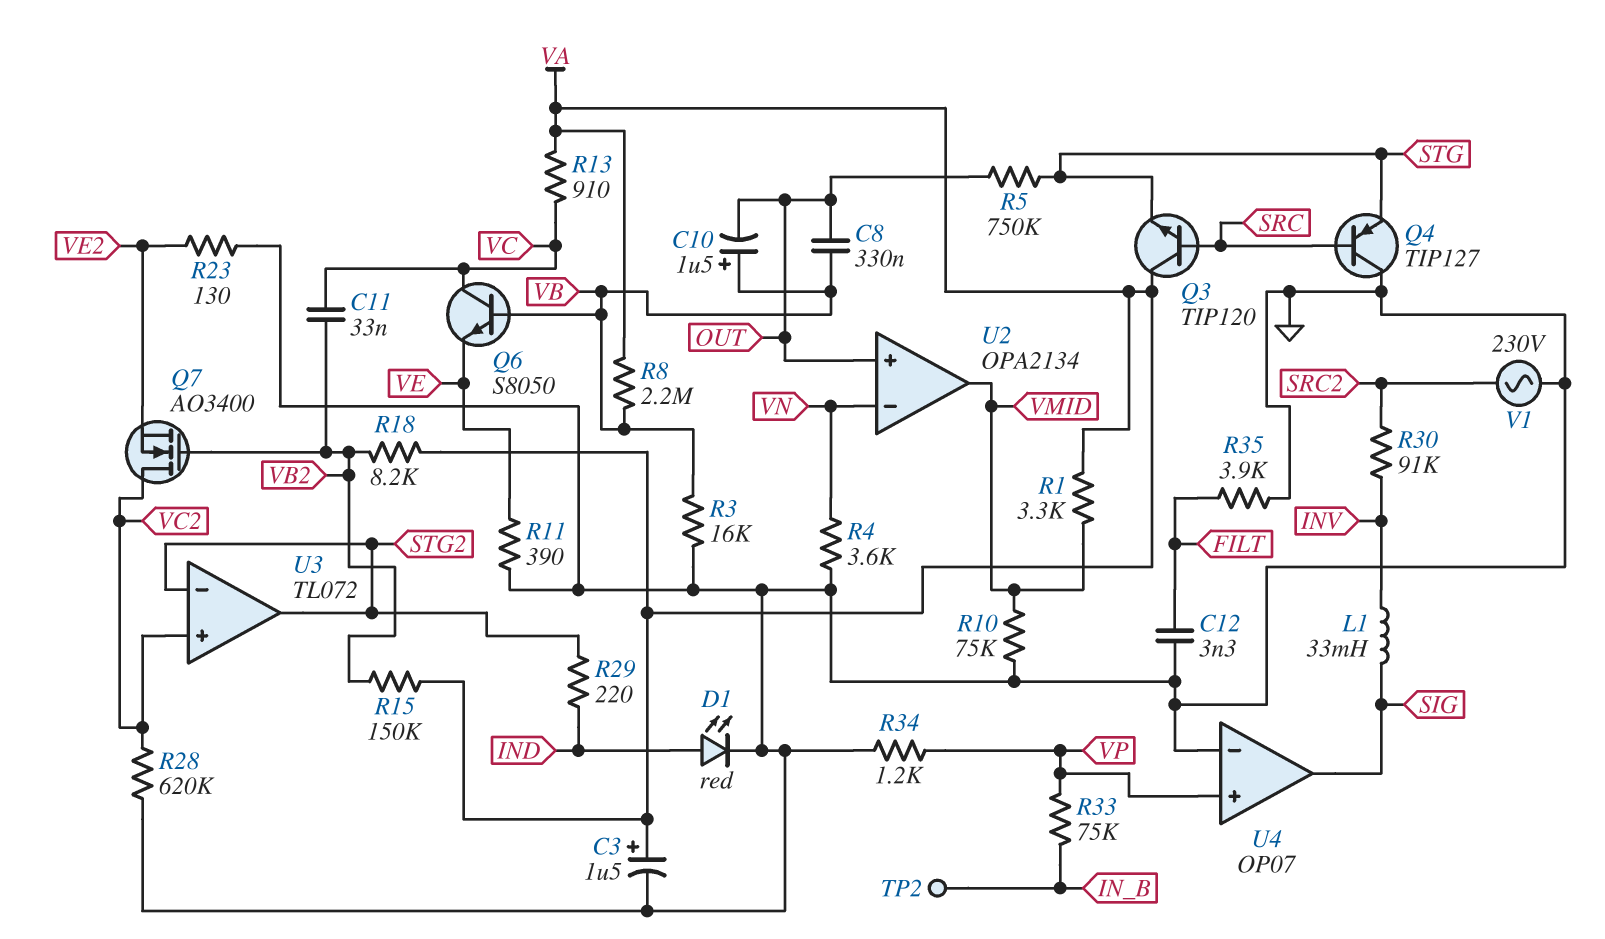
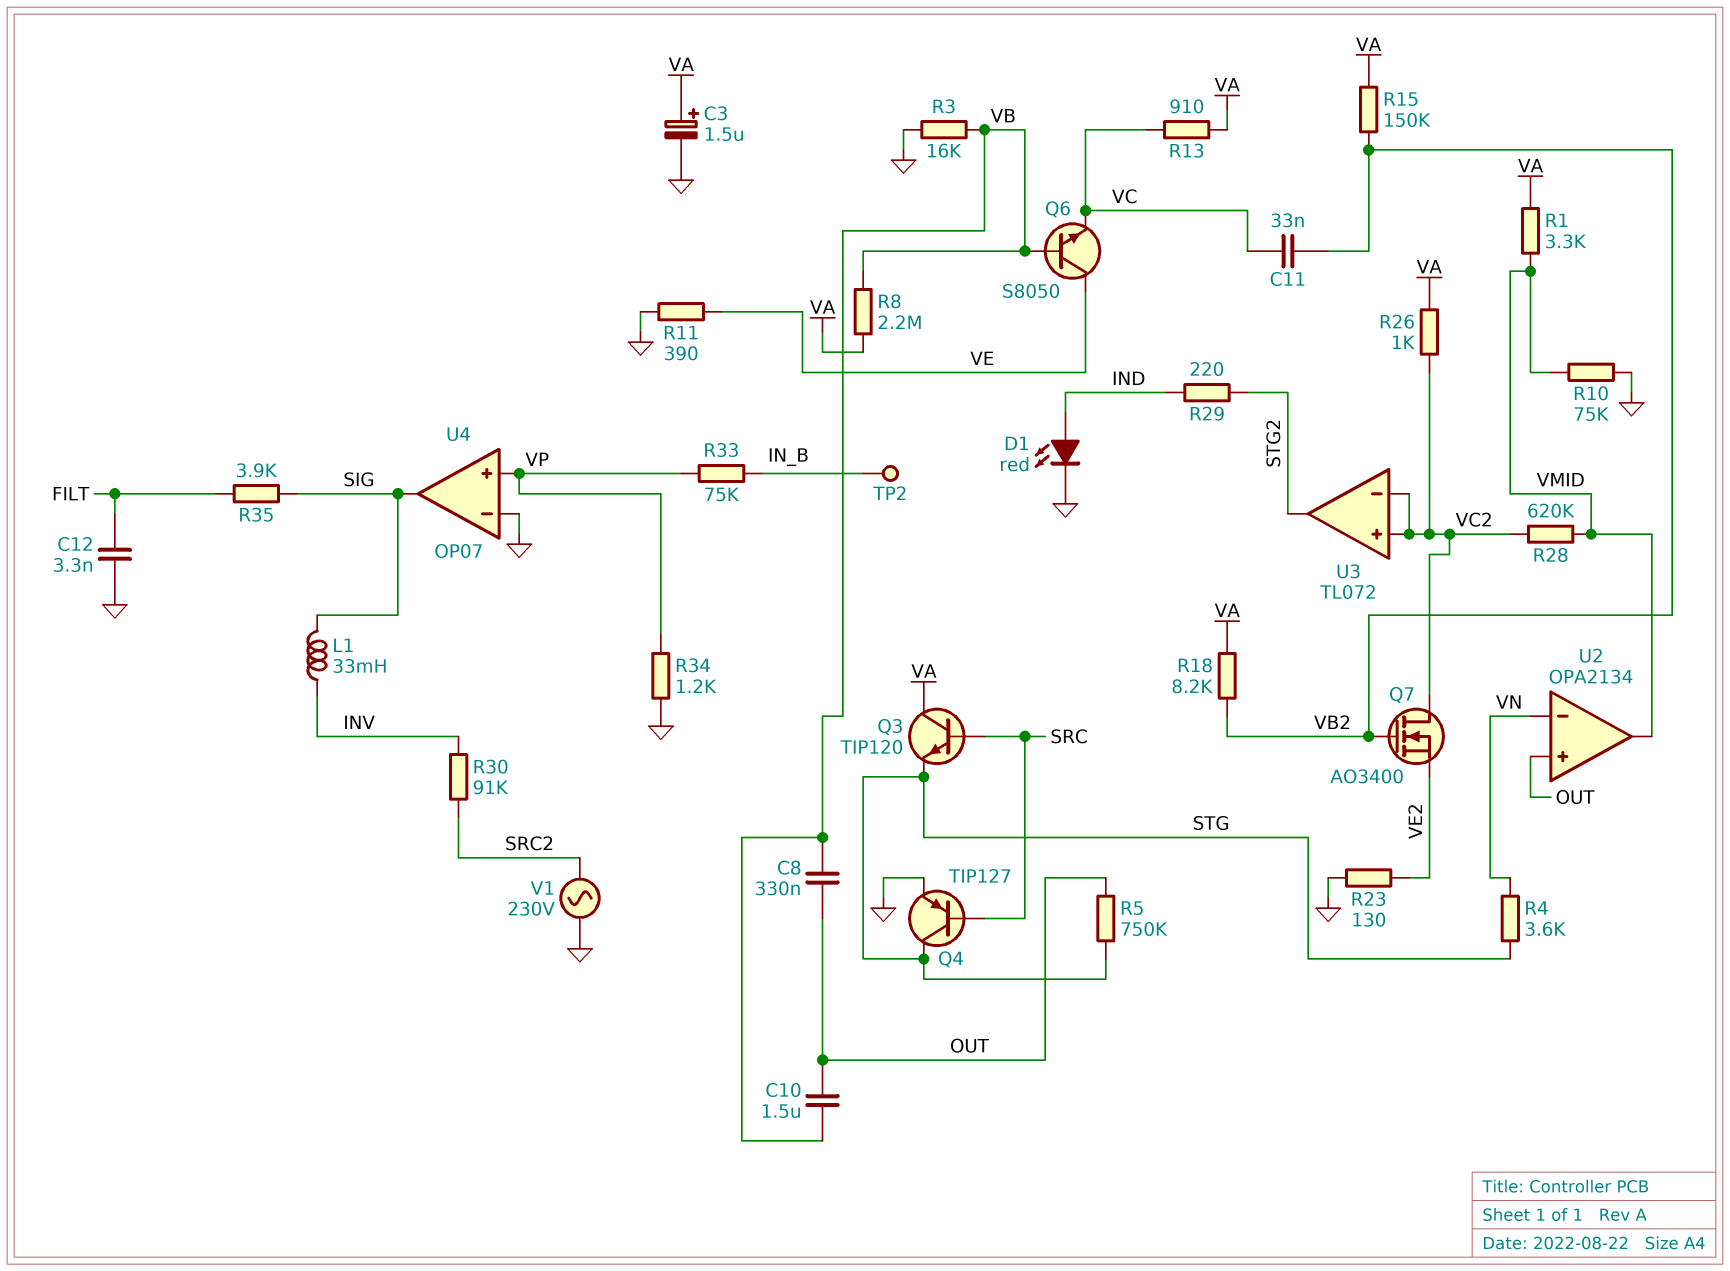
C10: 1.5uF (plus VB, minus OUT) -> 1.5uF (OUT, VB)
Q4: PNP TIP127 (B SRC, C GND, E STG) -> PNP TIP127 (B SRC, C STG, E GND)
Q6: NPN S8050 (B VB, C VC, E VE) -> NPN S8050 (B VB, C VE, E VC)
R4: 3.6k (GND, VN) -> 3.6k (STG, VN)
R26: none -> 1k (VA, VC2)
R28: 620k (GND, VC2) -> 620k (VC2, VMID)
R35: 3.9k (FILT, GND) -> 3.9k (FILT, SIG)
U3 pin in-: STG2 -> VC2

